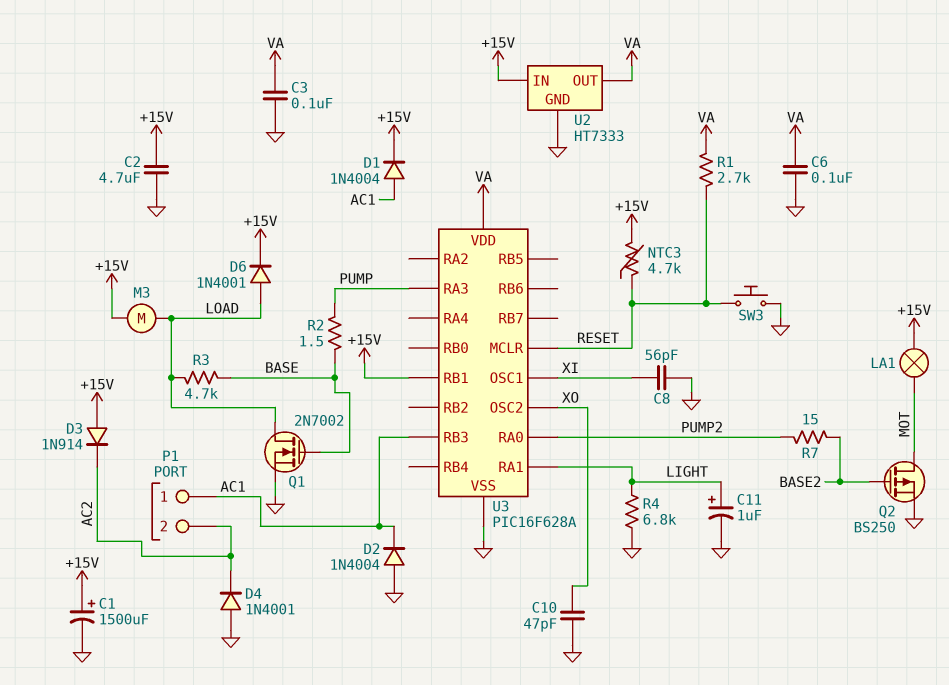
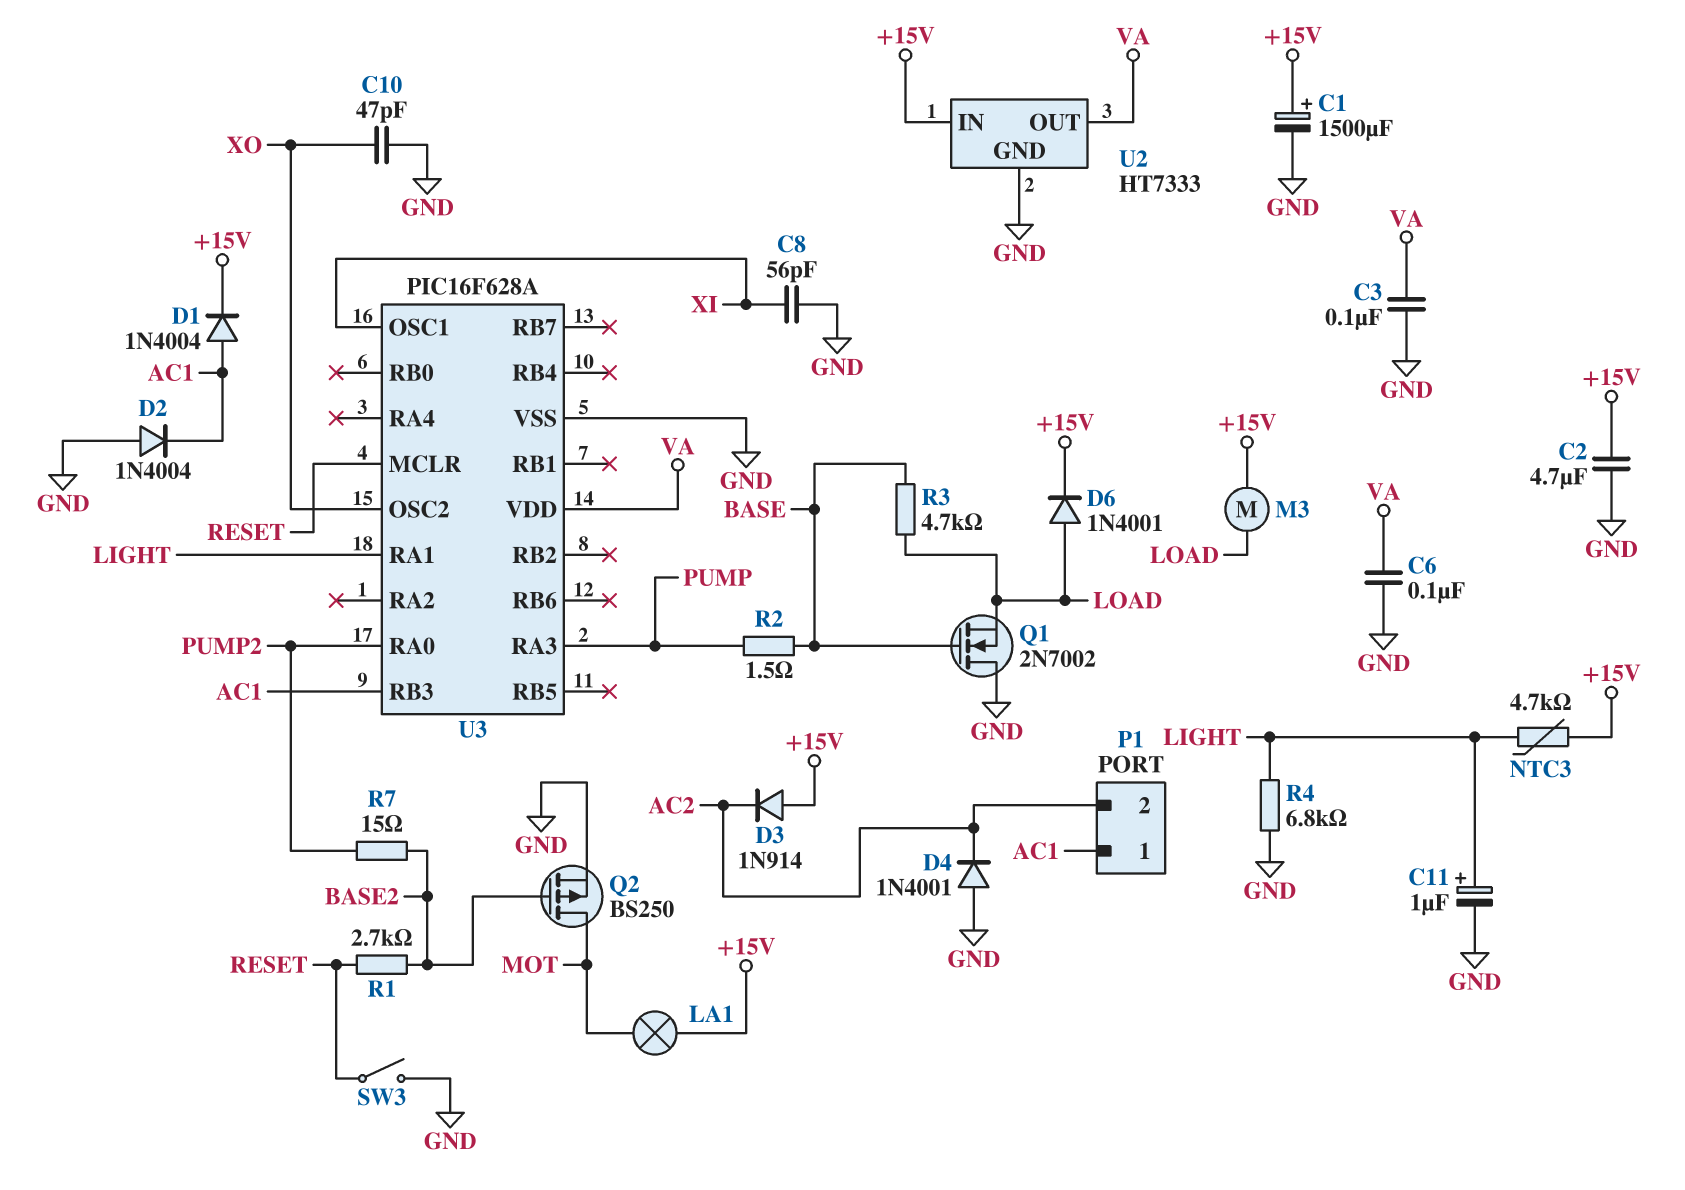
NTC3: 4.7k (+15V, RESET) -> 4.7k (+15V, LIGHT)
Q1: NMOS 2N7002 (G BASE, D LOAD, S GND) -> NMOS 2N7002 (G BASE, D GND, S LOAD)
R1: 2.7k (RESET, VA) -> 2.7k (BASE2, RESET)
SW3: button (GND, RESET) -> switch (GND, RESET)
U3 pin RB1: +15V -> none

